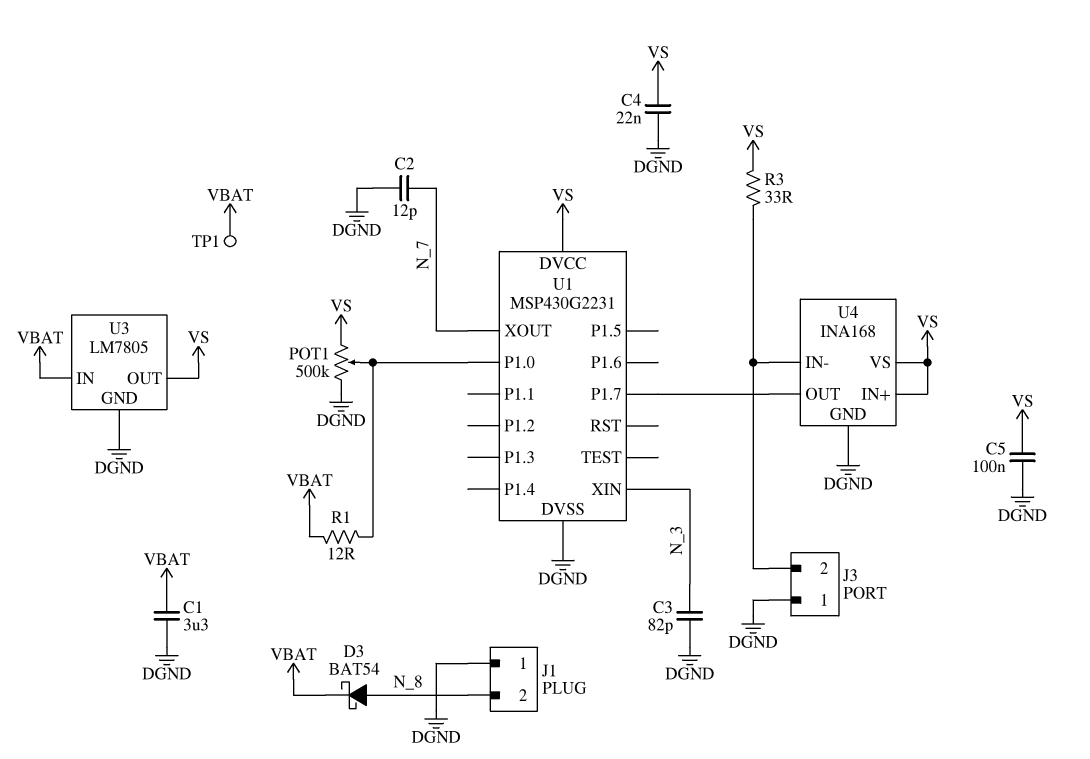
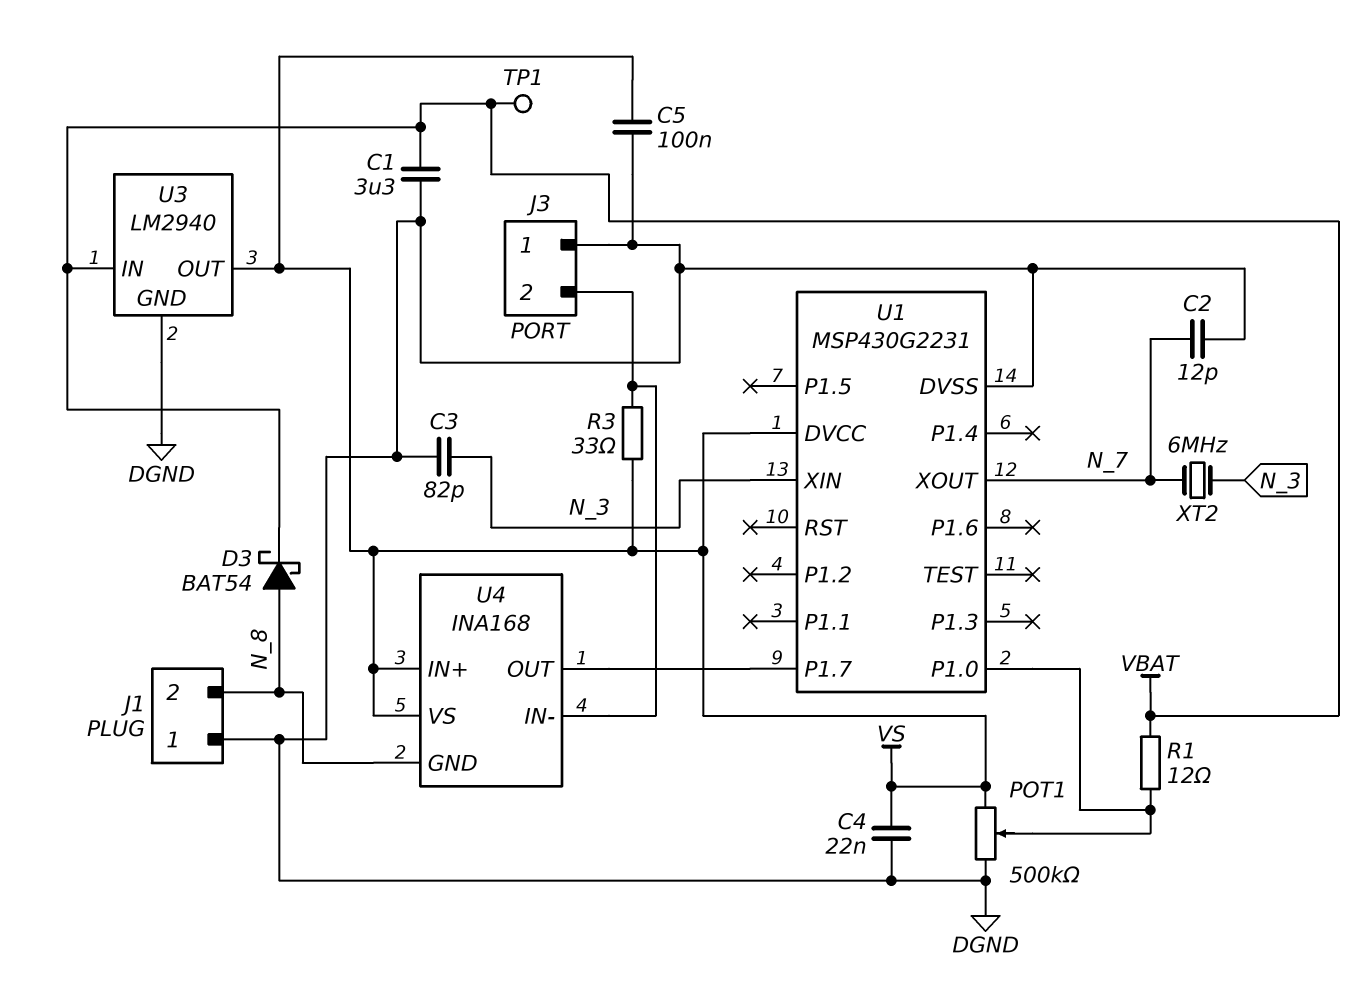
U3: LM7805 -> LM2940
U4 pin GND: DGND -> N_8
XT2: none -> 6MHz (N_3, N_7)

